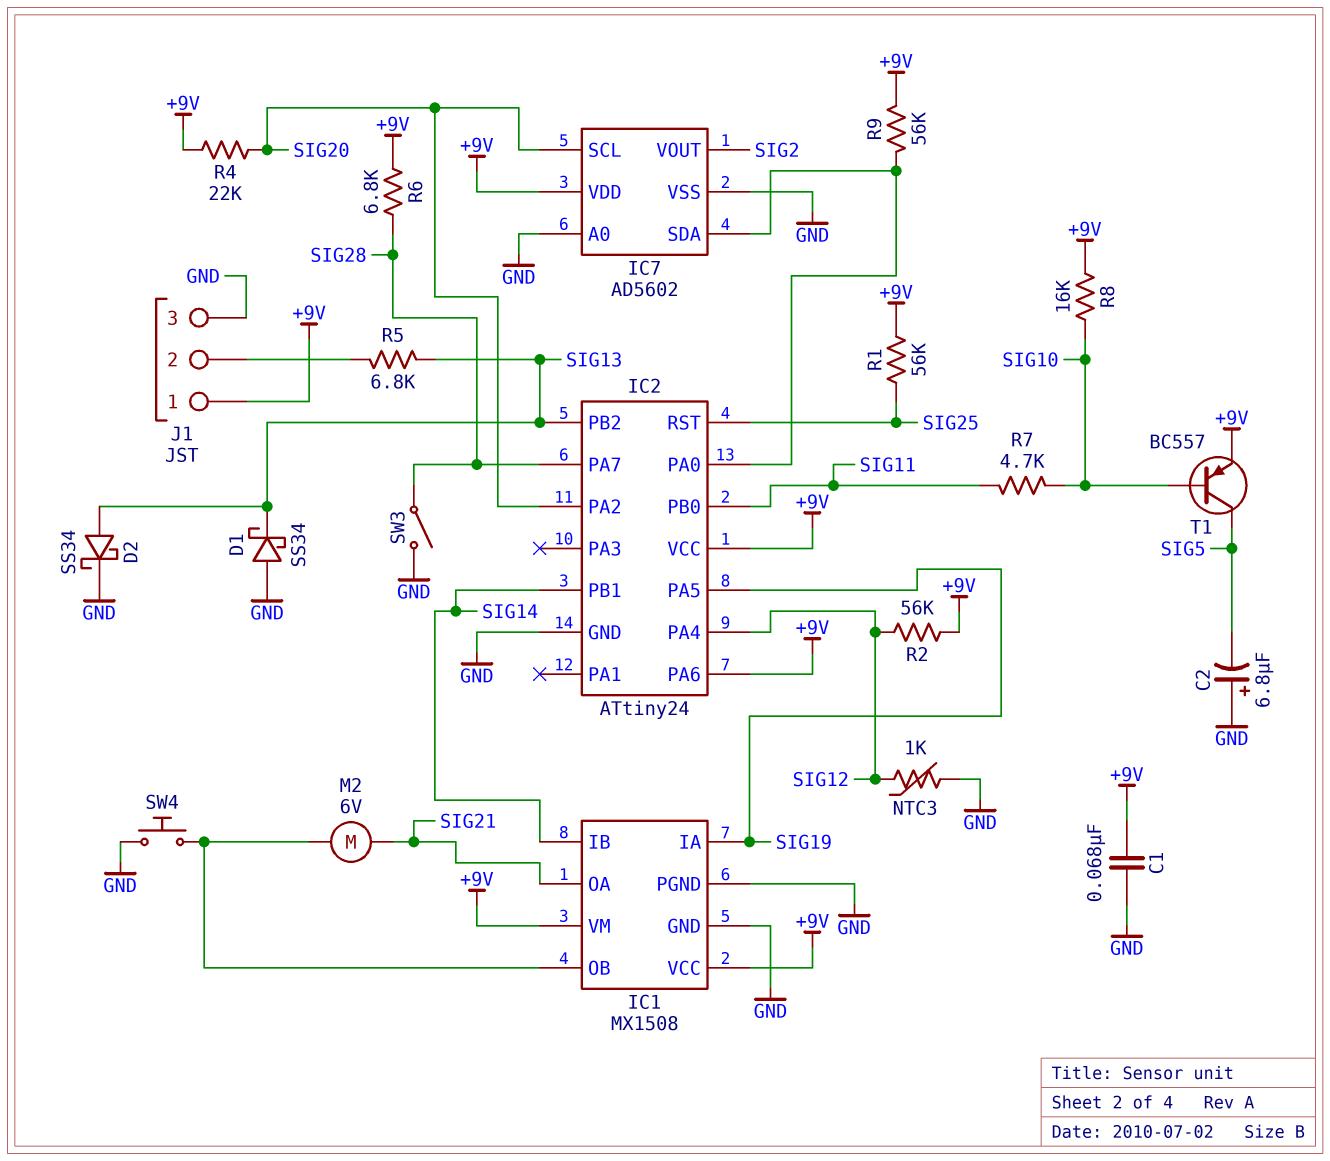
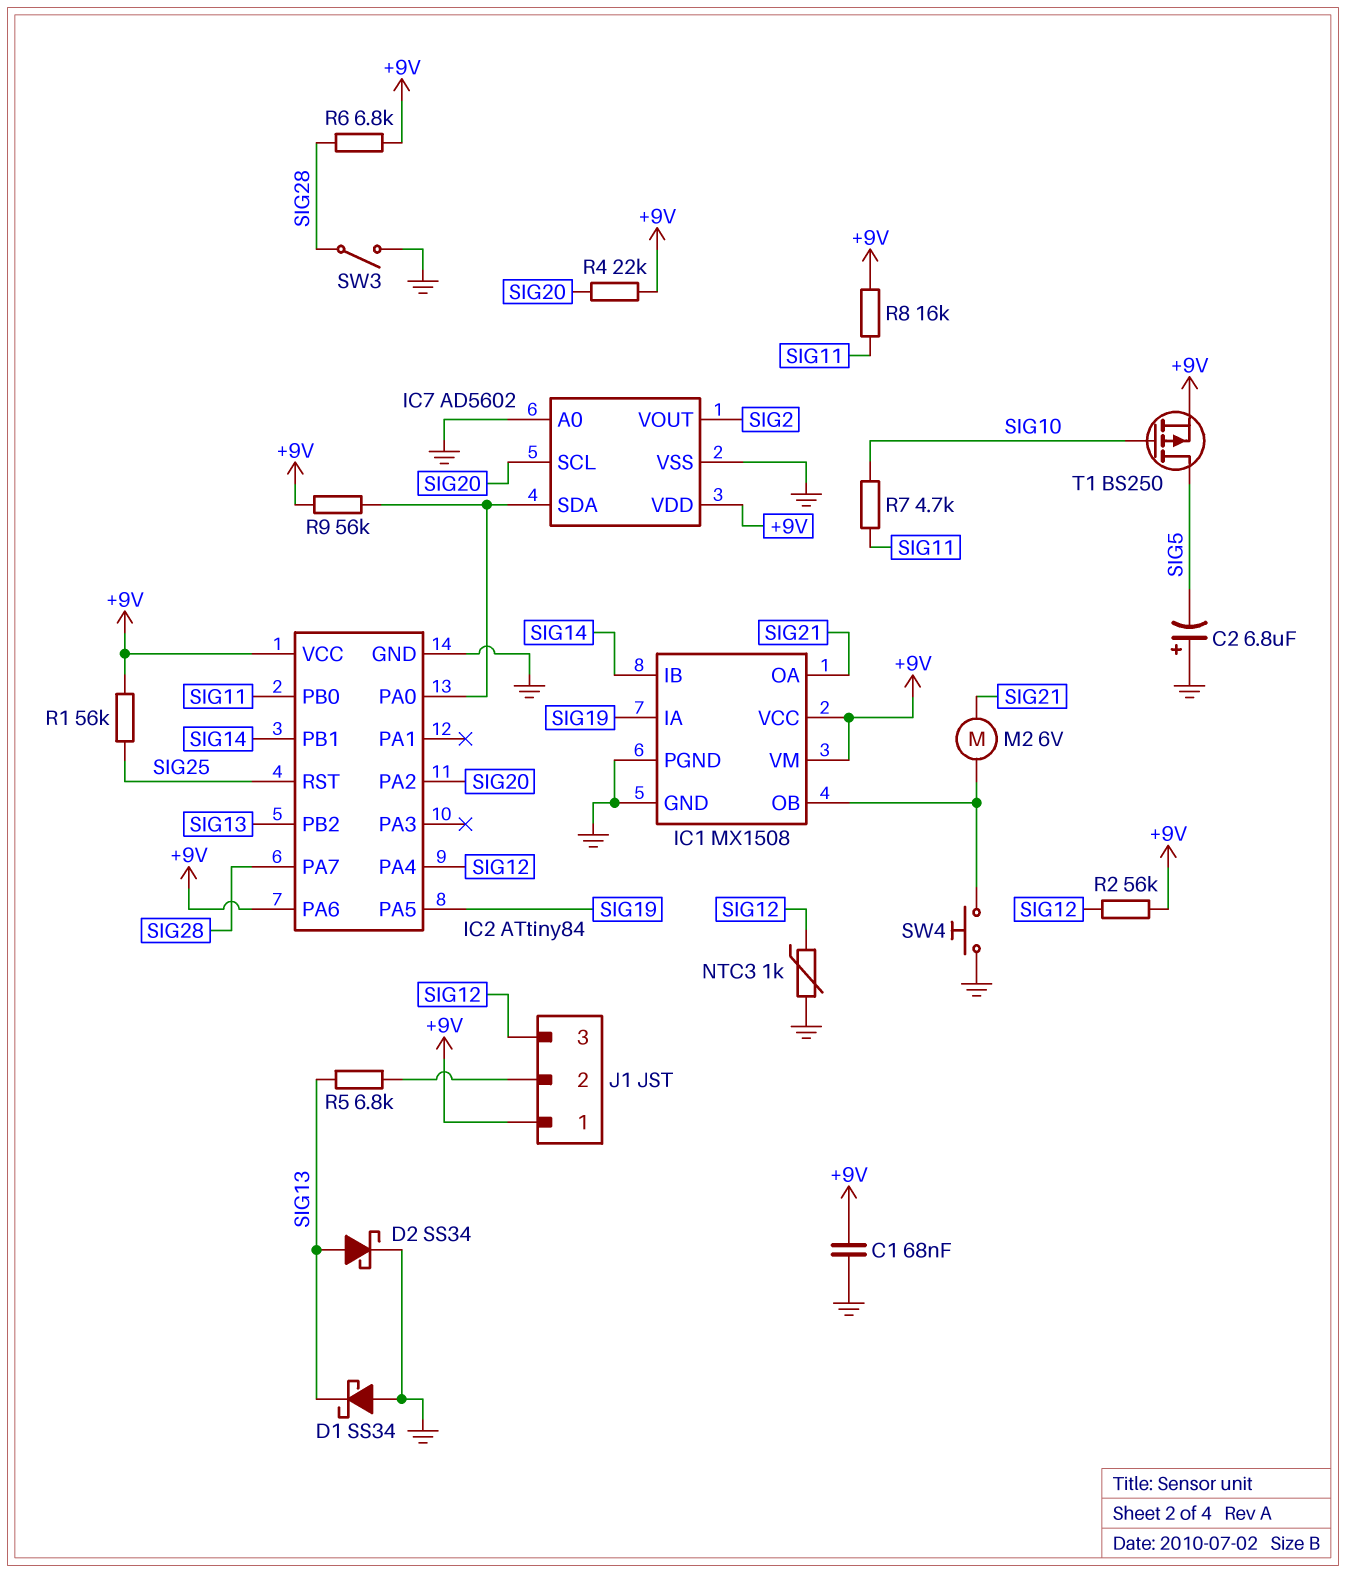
IC2: ATtiny24 -> ATtiny84
J1 pin 3: GND -> SIG12
R8: 16k (+9V, SIG10) -> 16k (+9V, SIG11)
T1: PNP BC557 (B SIG10, C SIG5, E +9V) -> PMOS BS250 (G SIG10, D SIG5, S +9V)

